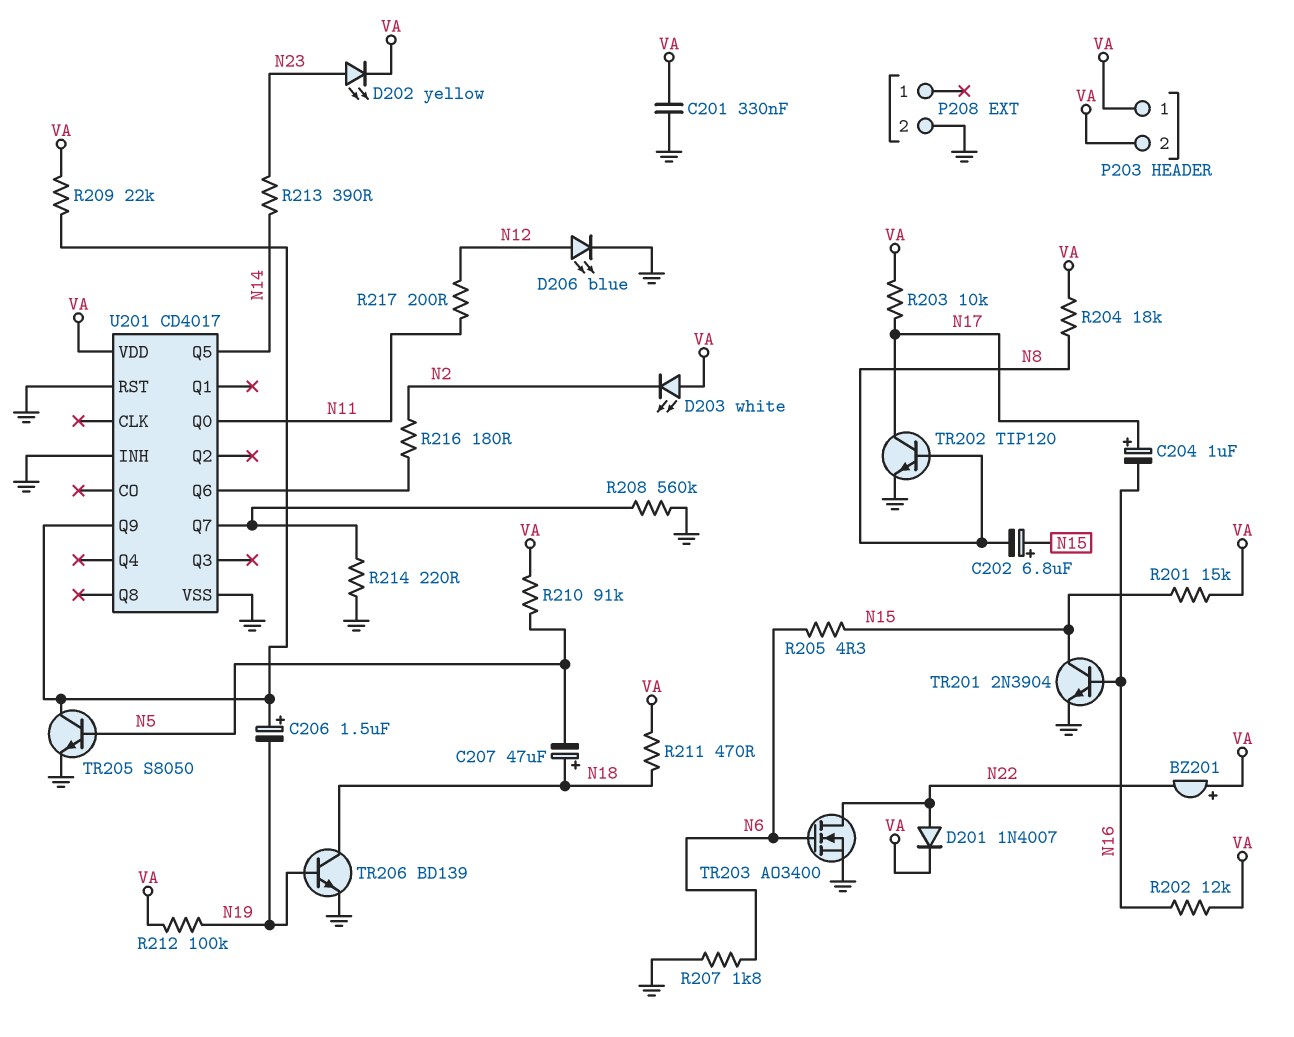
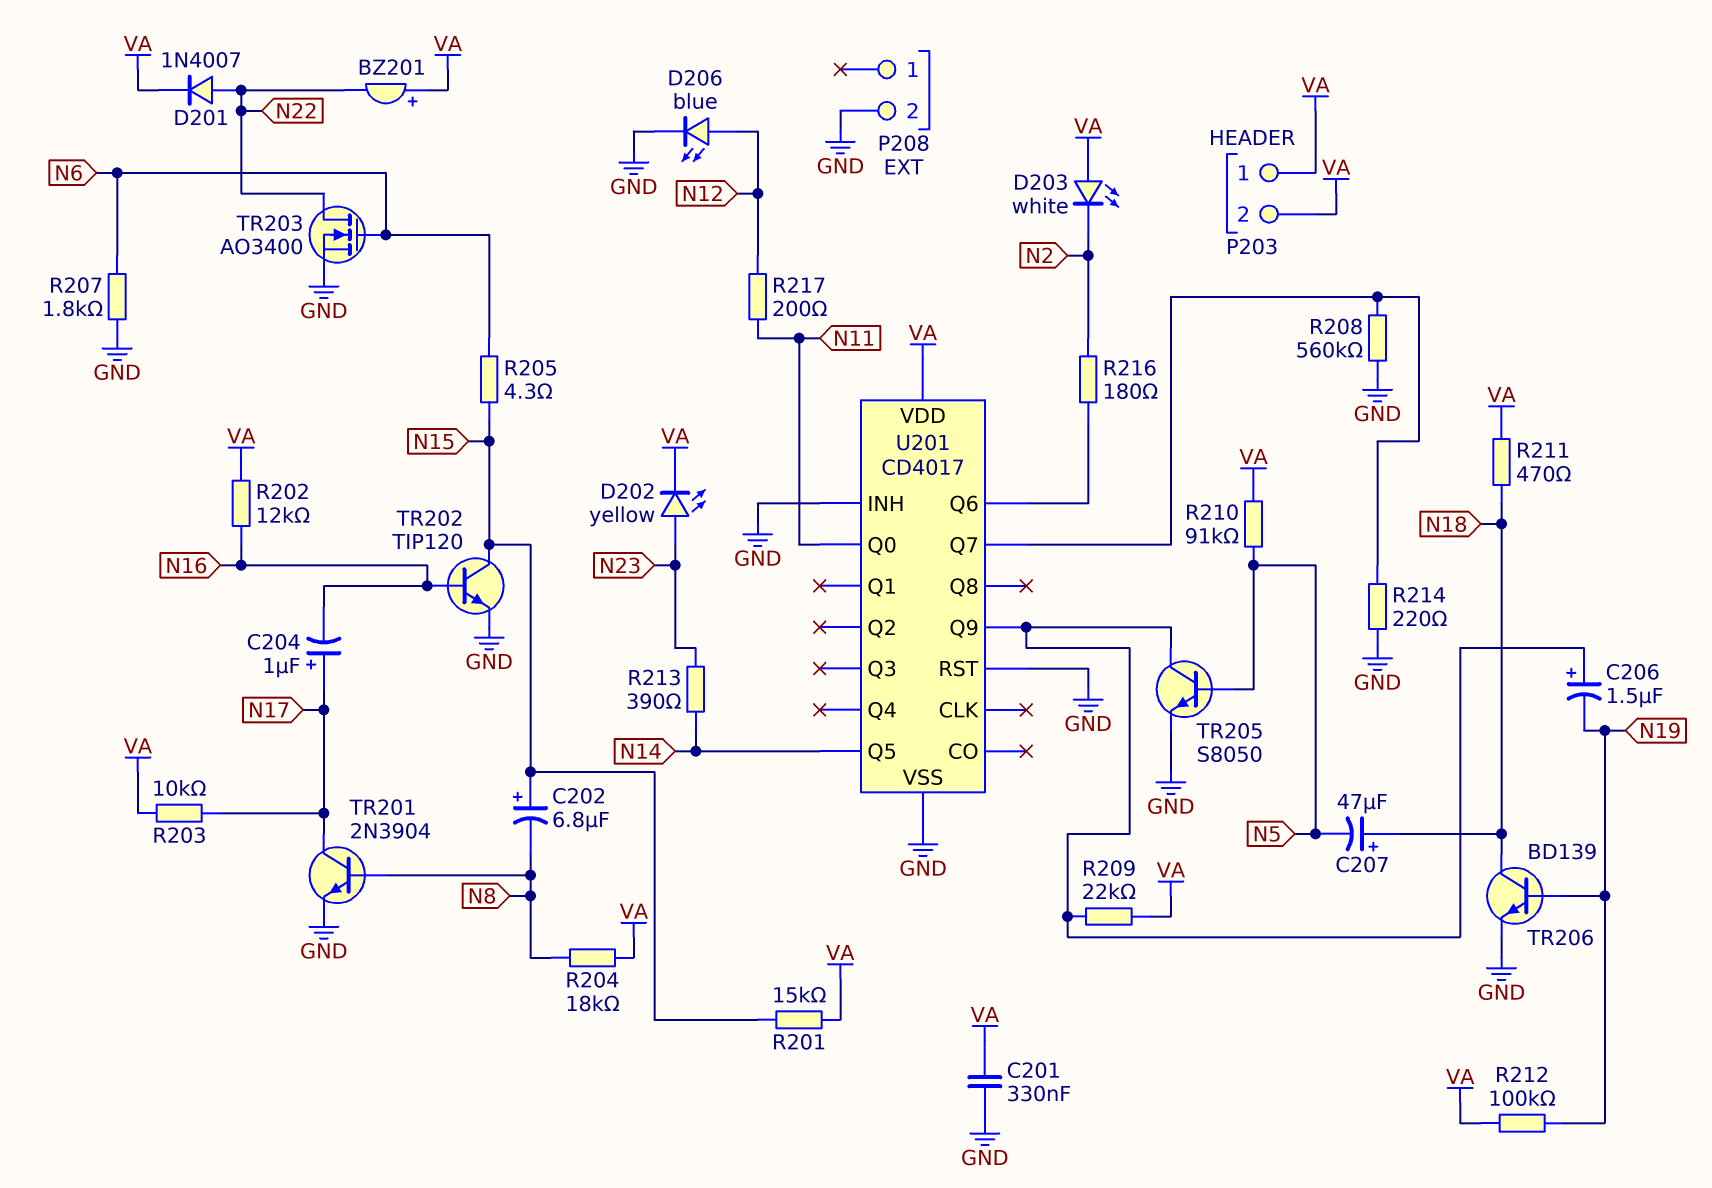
TR201: NPN 2N3904 (B N16, C N15, E GND) -> NPN 2N3904 (B N8, C N17, E GND)
TR202: NPN TIP120 (B N8, C N17, E GND) -> NPN TIP120 (B N16, C N15, E GND)

